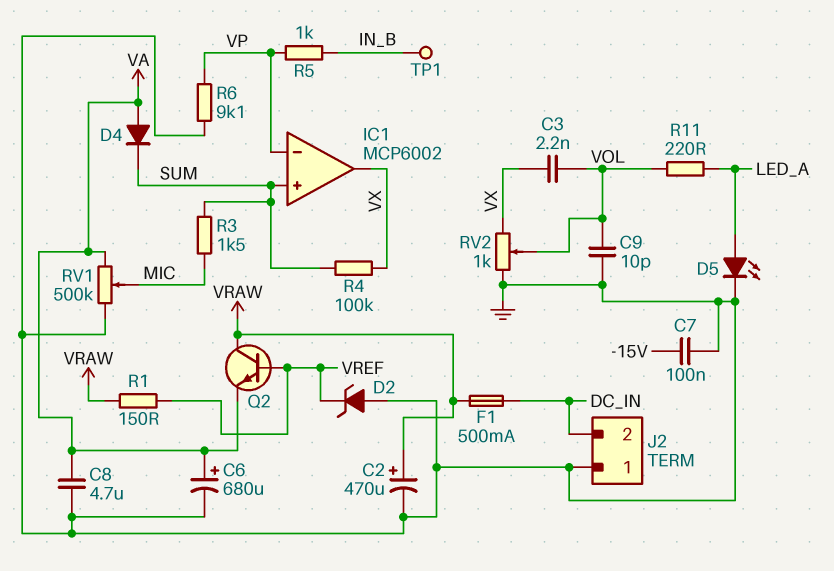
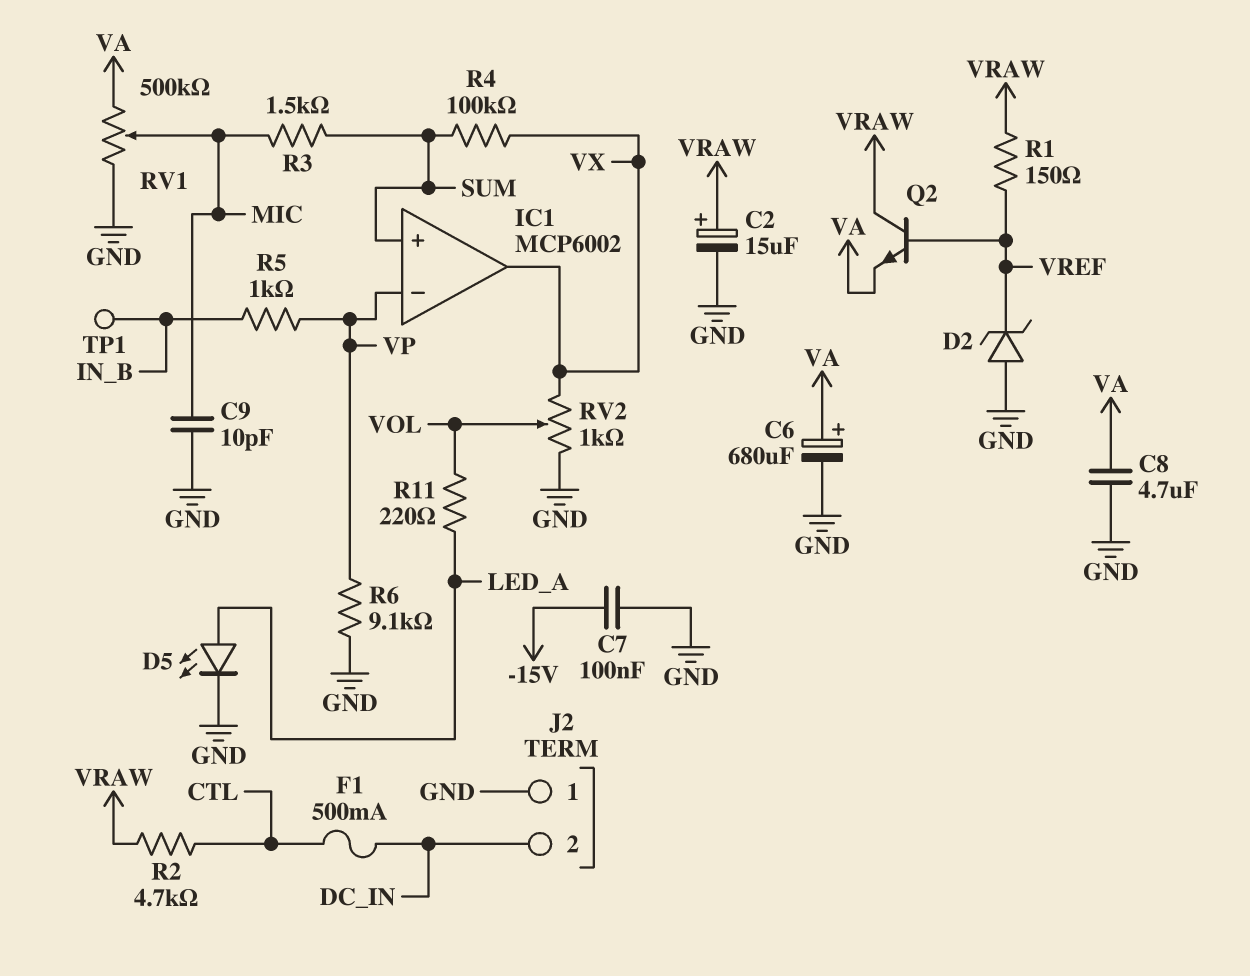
C2: 470uF (plus VRAW, minus GND) -> 15uF (plus VRAW, minus GND)
C3: 2.2nF (VOL, VX) -> none
C9: 10pF (GND, VOL) -> 10pF (GND, MIC)
D4: diode (A VA, K SUM) -> none
F1: 500mA (DC_IN, VRAW) -> 500mA (CTL, DC_IN)
R2: none -> 4.7k (CTL, VRAW)

